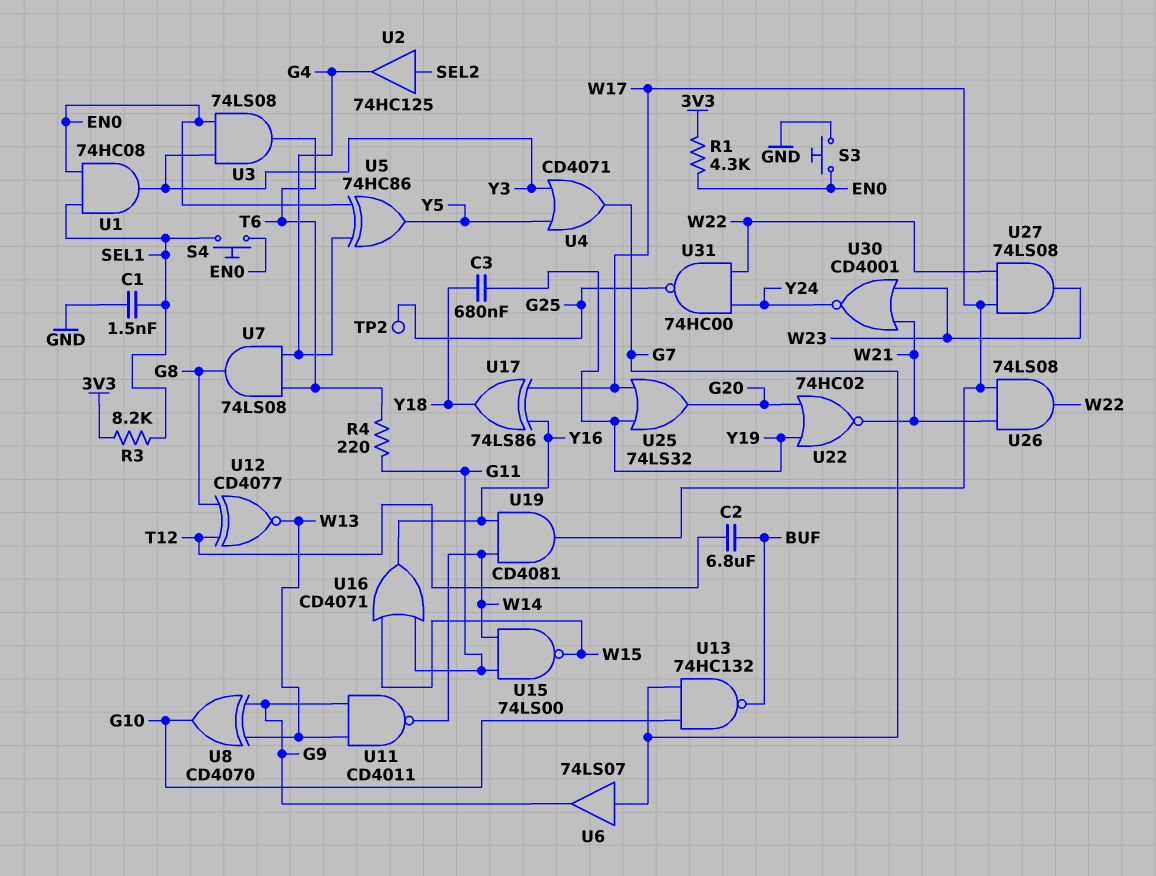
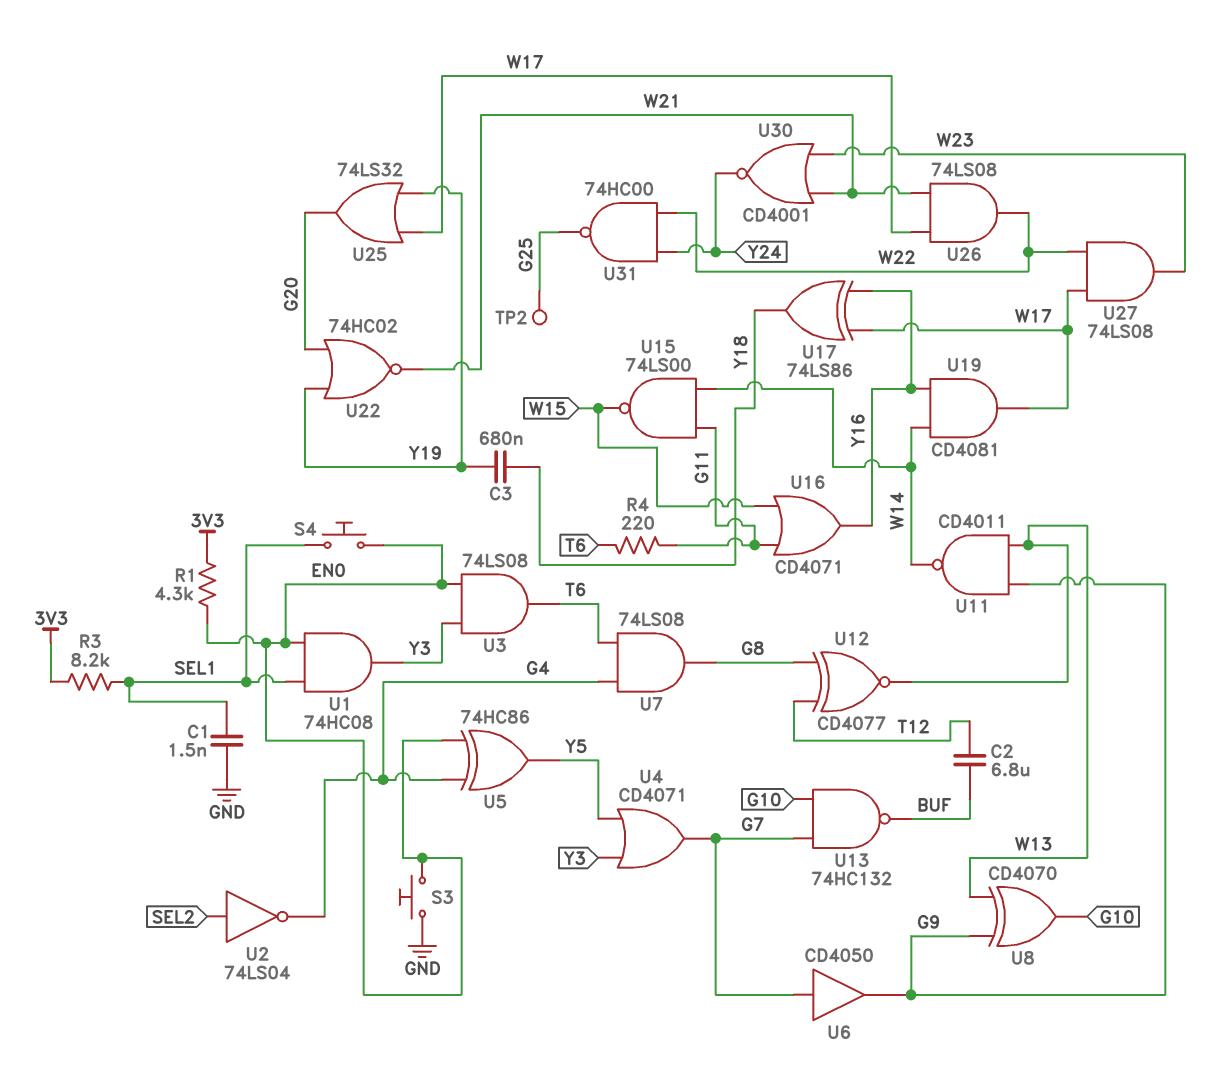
U2: buffer 74HC125 (in SEL2, out G4) -> NOT 74LS04 (in SEL2, out G4)
U6: buffer 74LS07 (in G7, out G9) -> buffer CD4050 (in G7, out G9)

